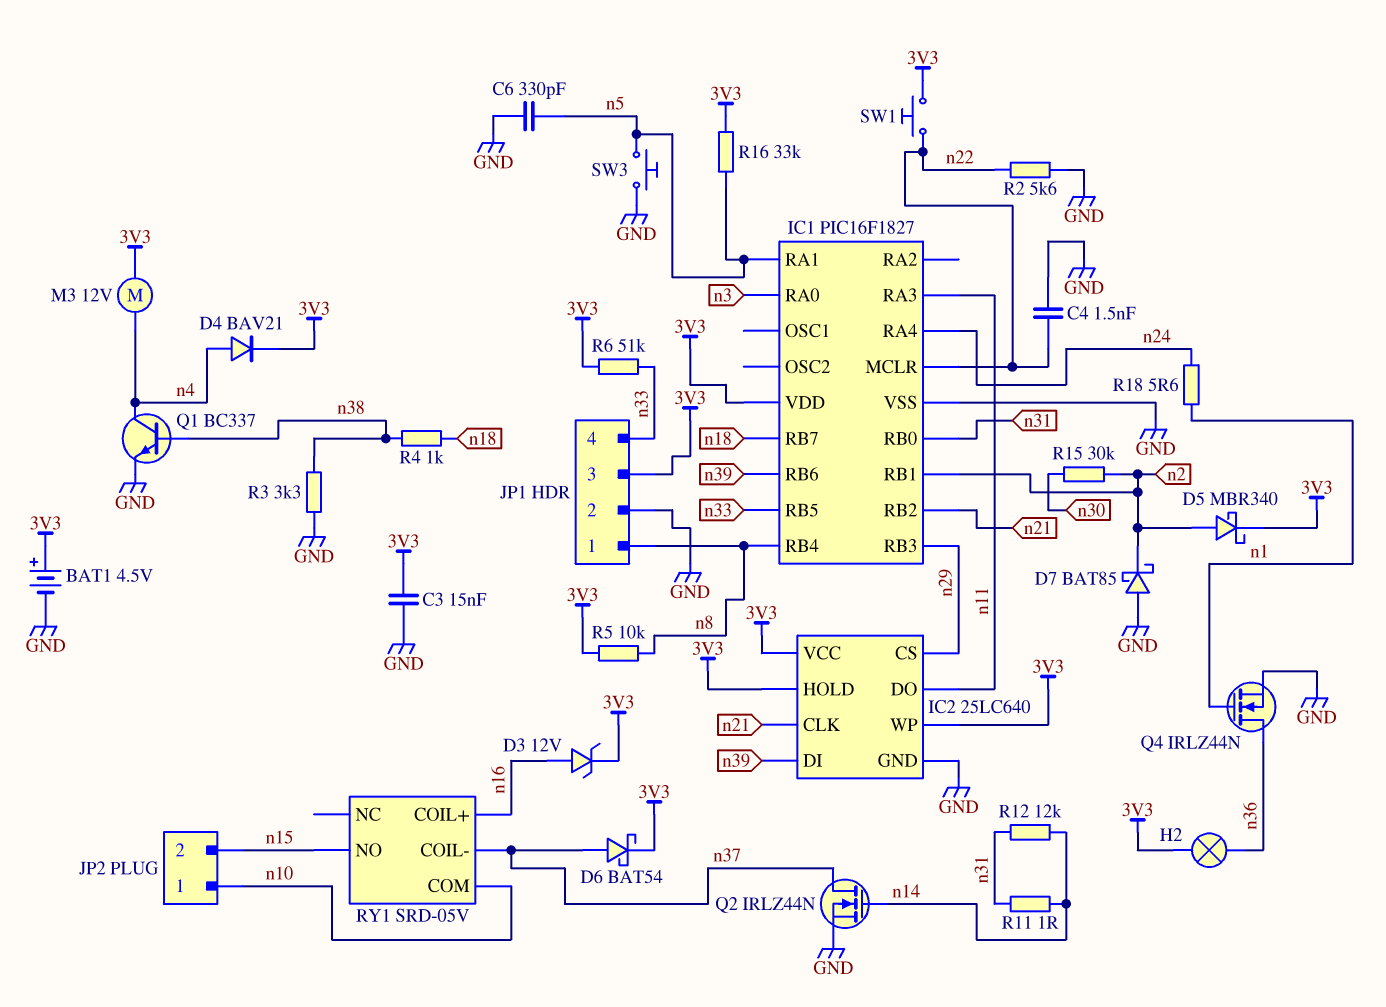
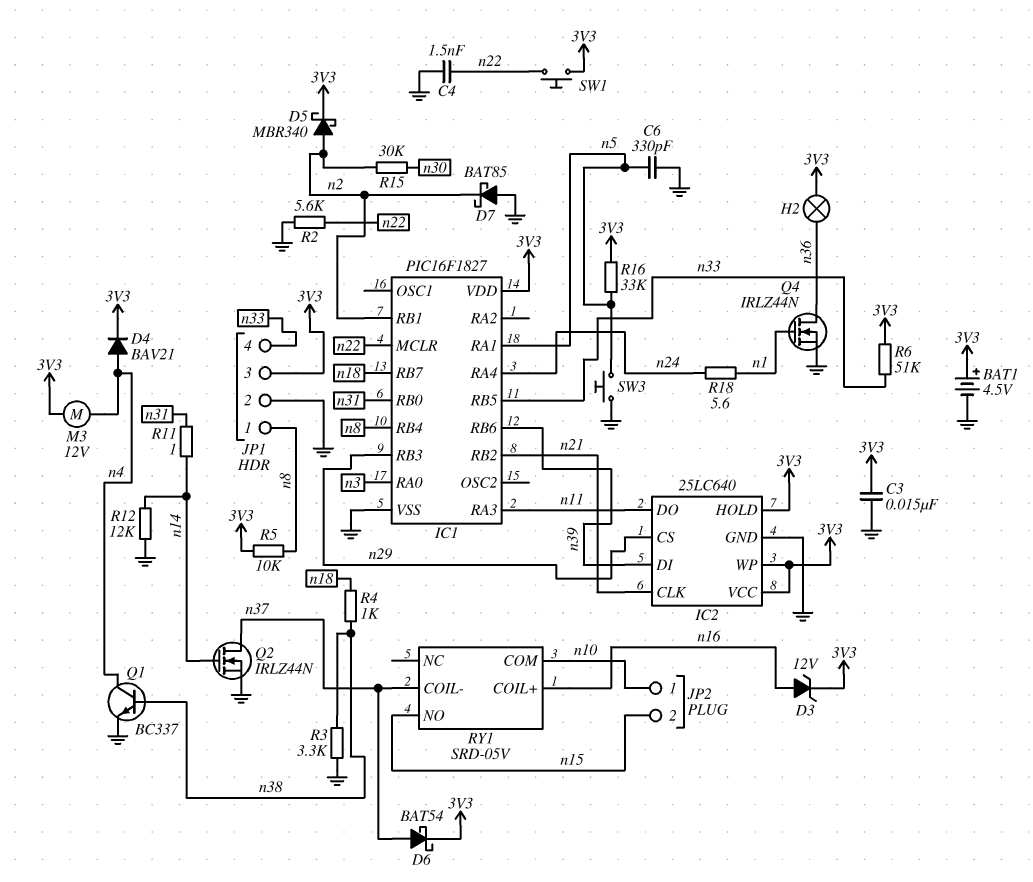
R12: 12k (n14, n31) -> 12k (GND, n14)

